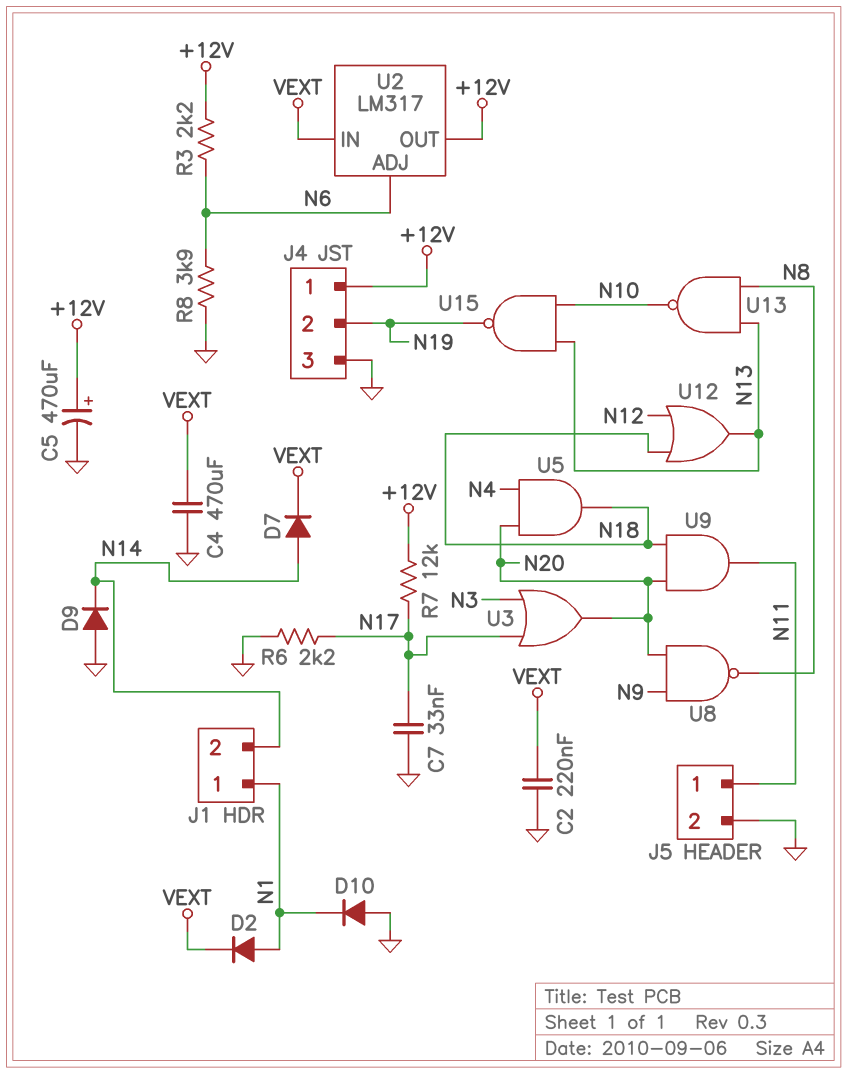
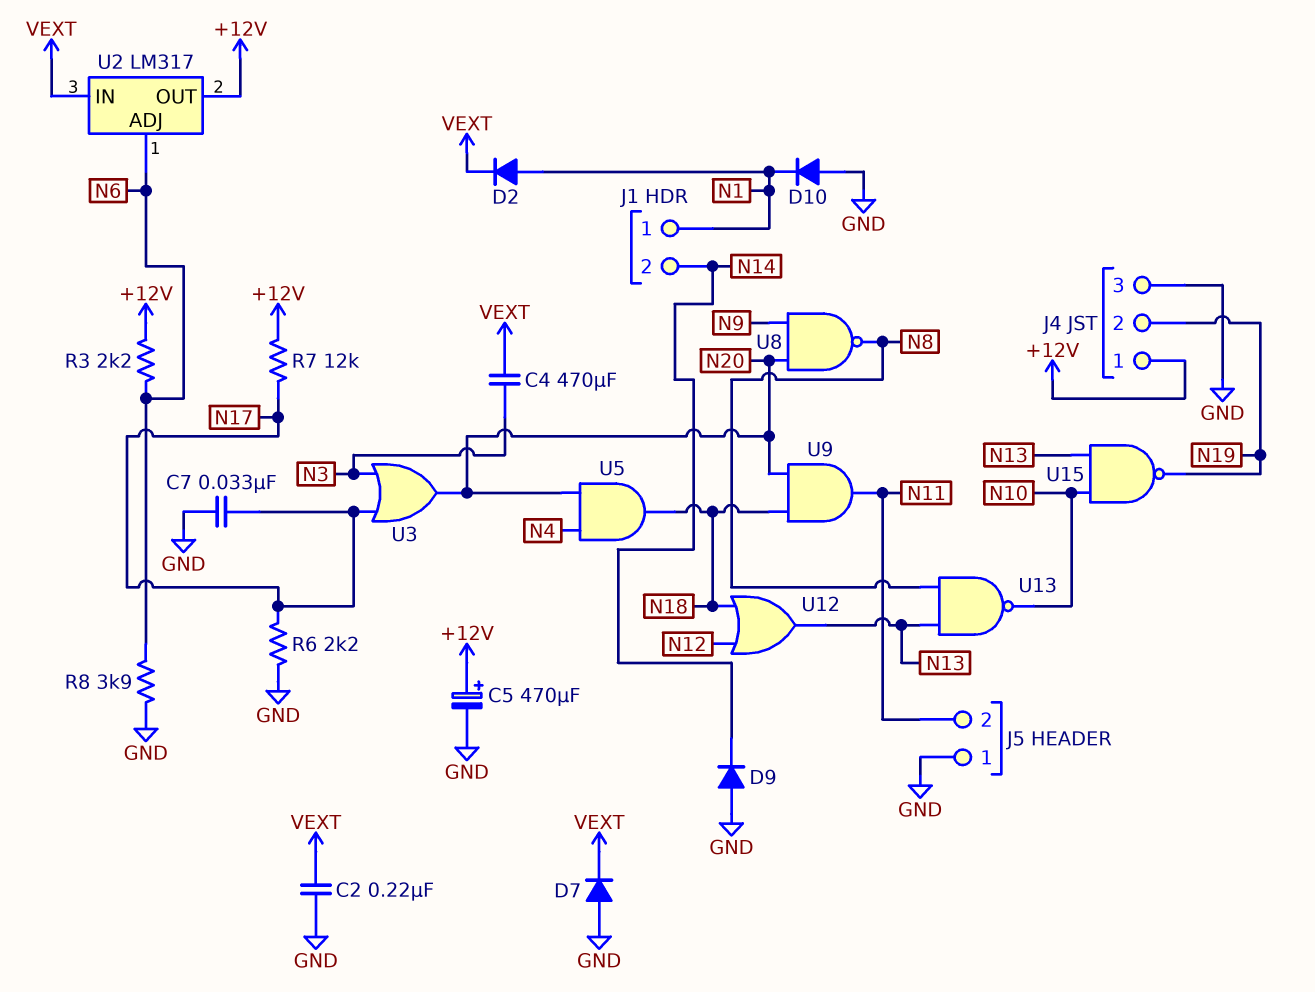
C4: 470uF (GND, VEXT) -> 470uF (N3, VEXT)
D7: diode (A N14, K VEXT) -> diode (A GND, K VEXT)
J5 pin 1: N11 -> GND
J5 pin 2: GND -> N11

